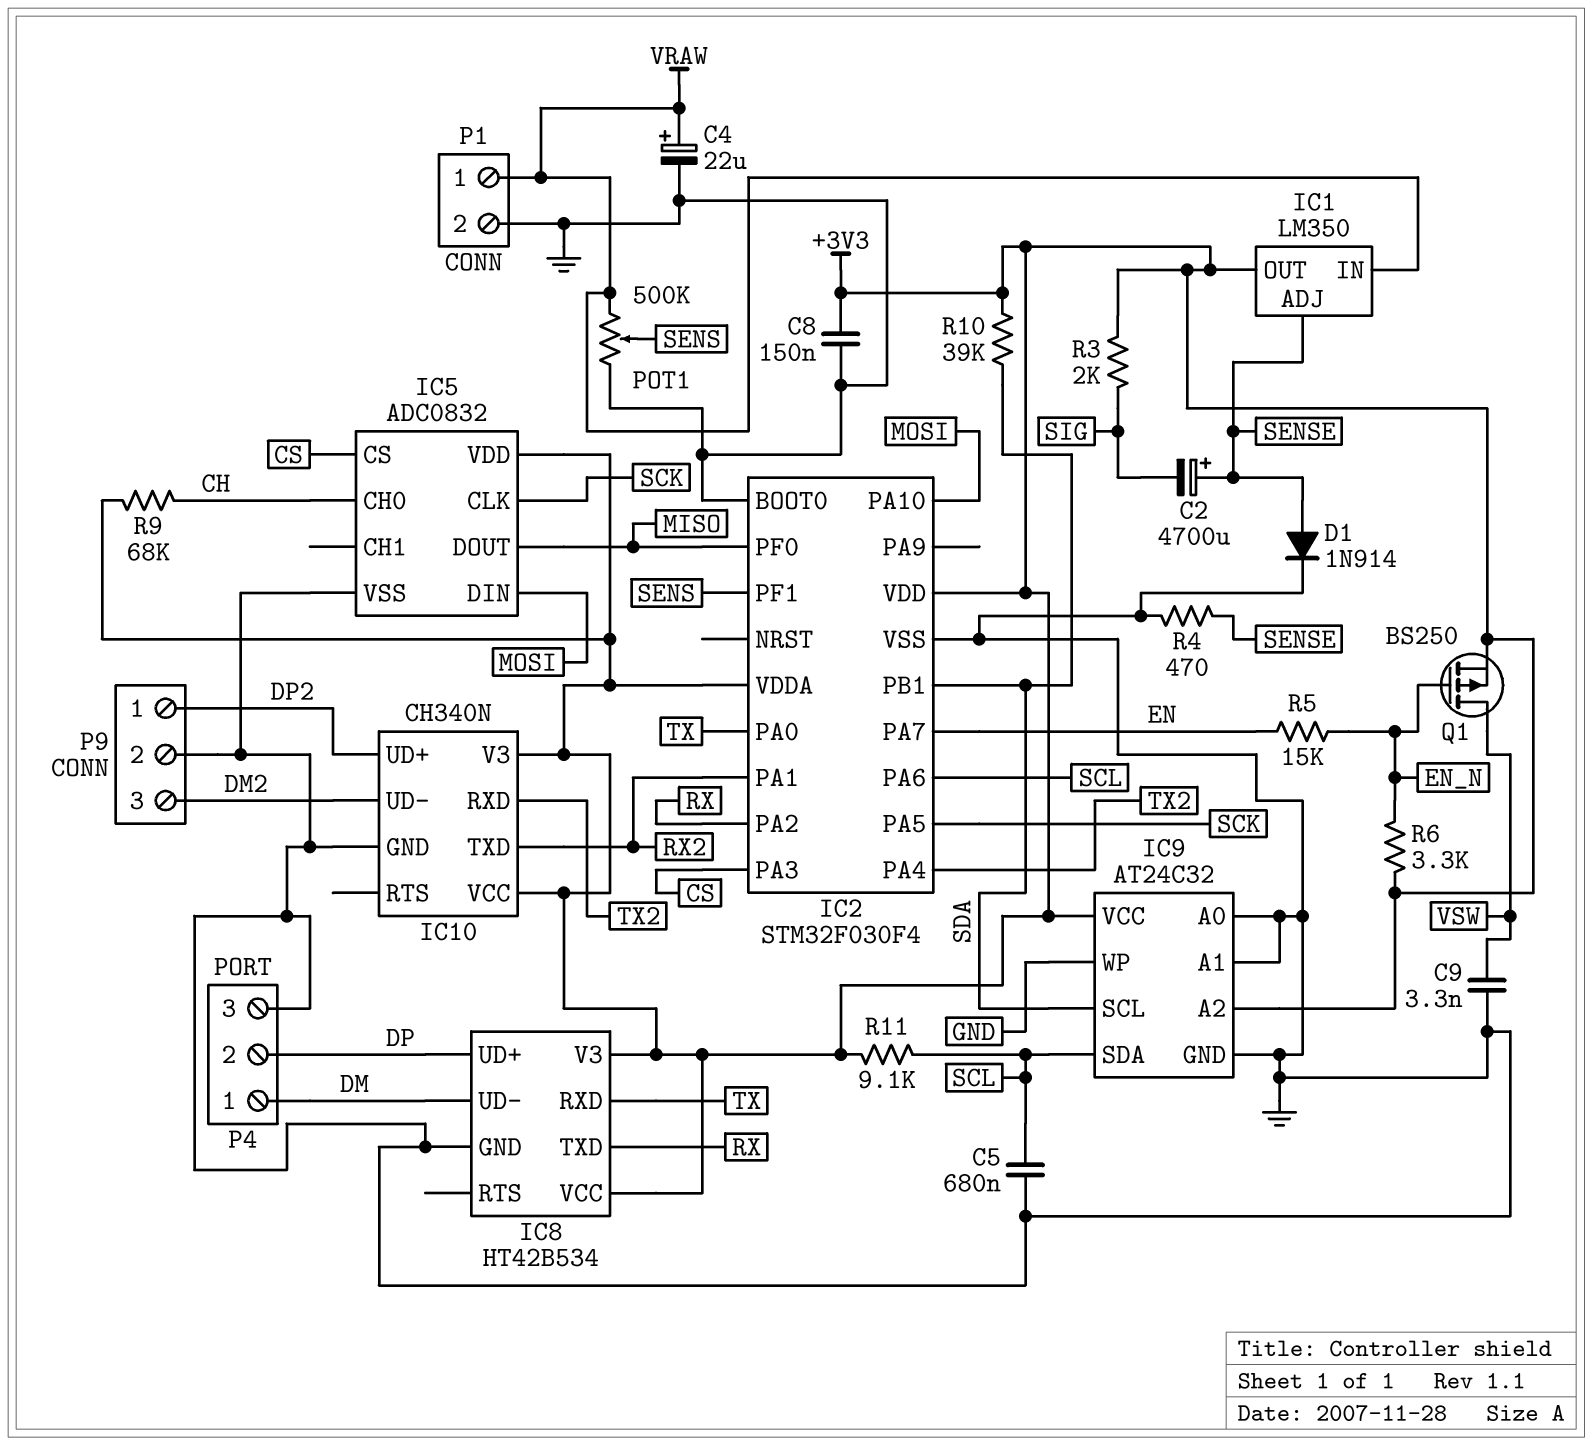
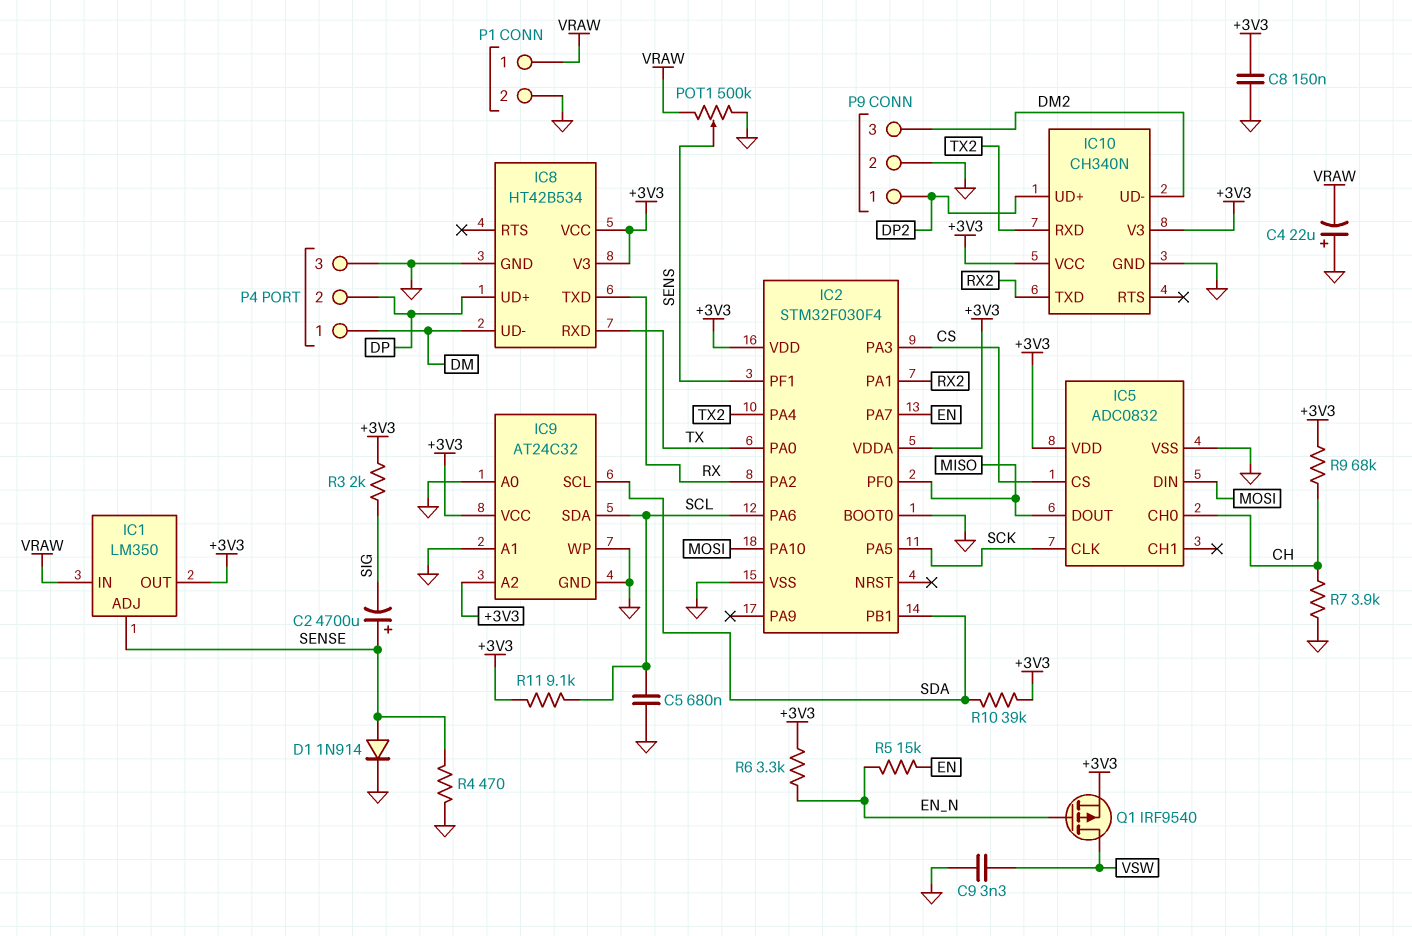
C4: 22uF (plus VRAW, minus GND) -> 22uF (plus GND, minus VRAW)
Q1: PMOS BS250 (G EN_N, D VSW, S +3V3) -> PMOS IRF9540 (G EN_N, D VSW, S +3V3)
R7: none -> 3.9k (CH, GND)

